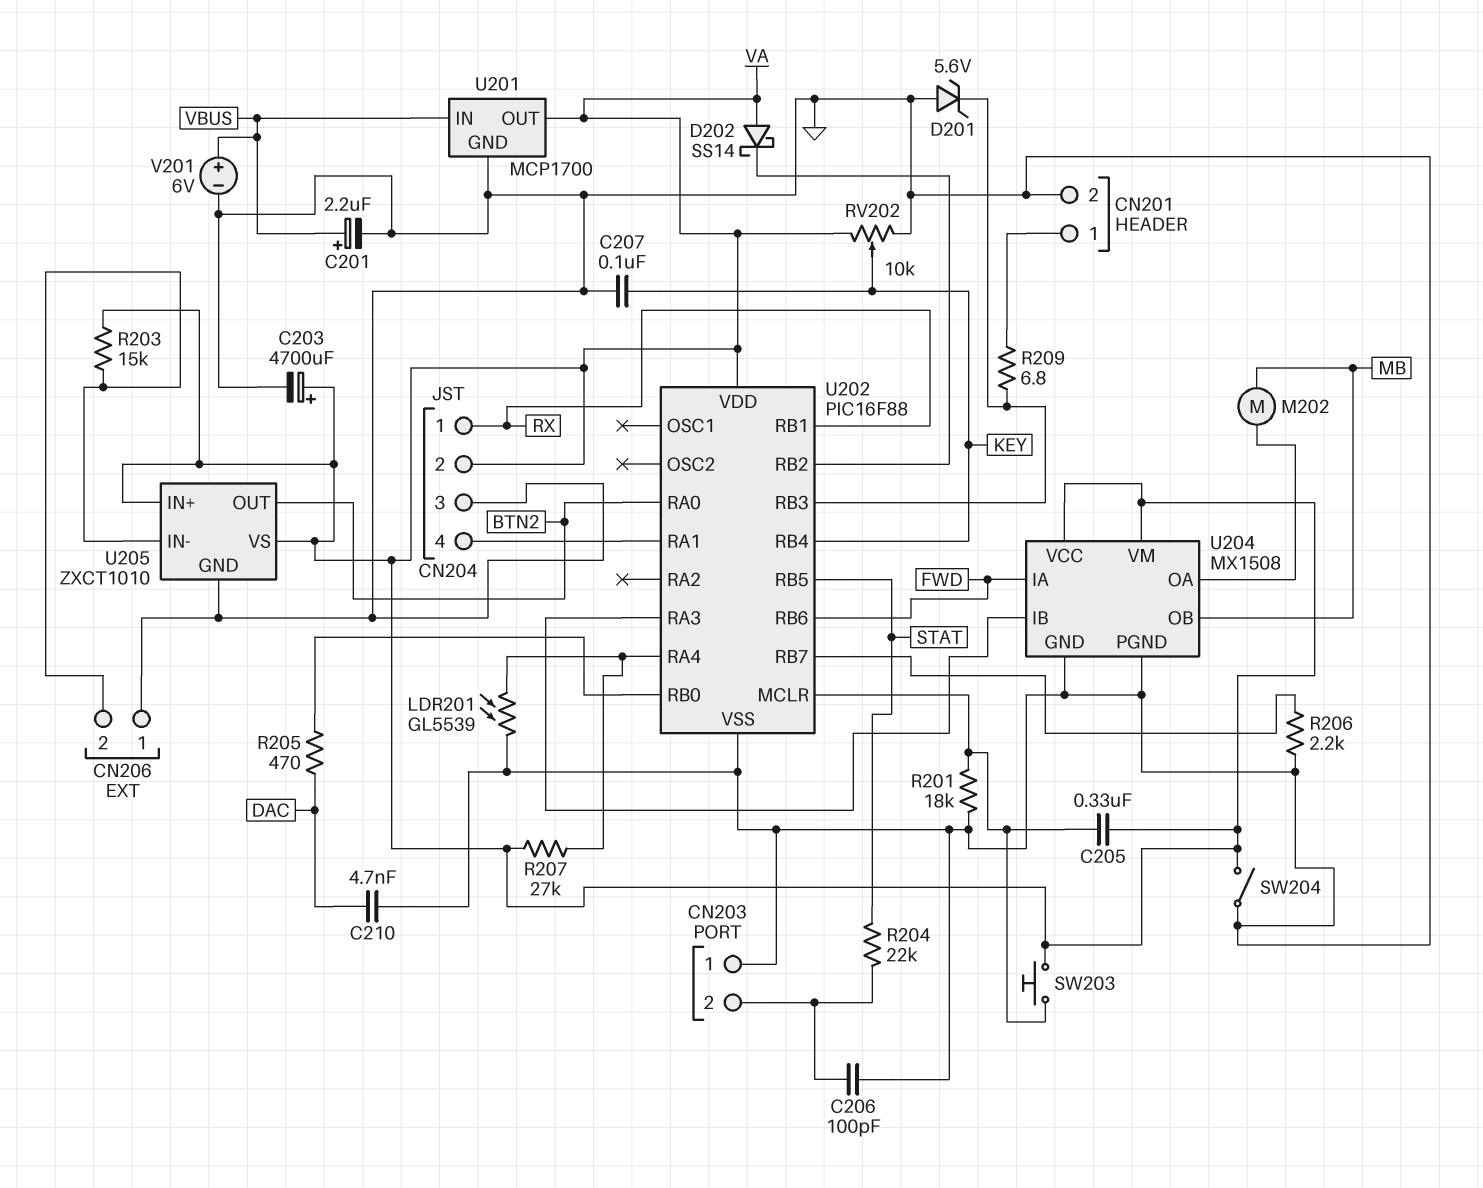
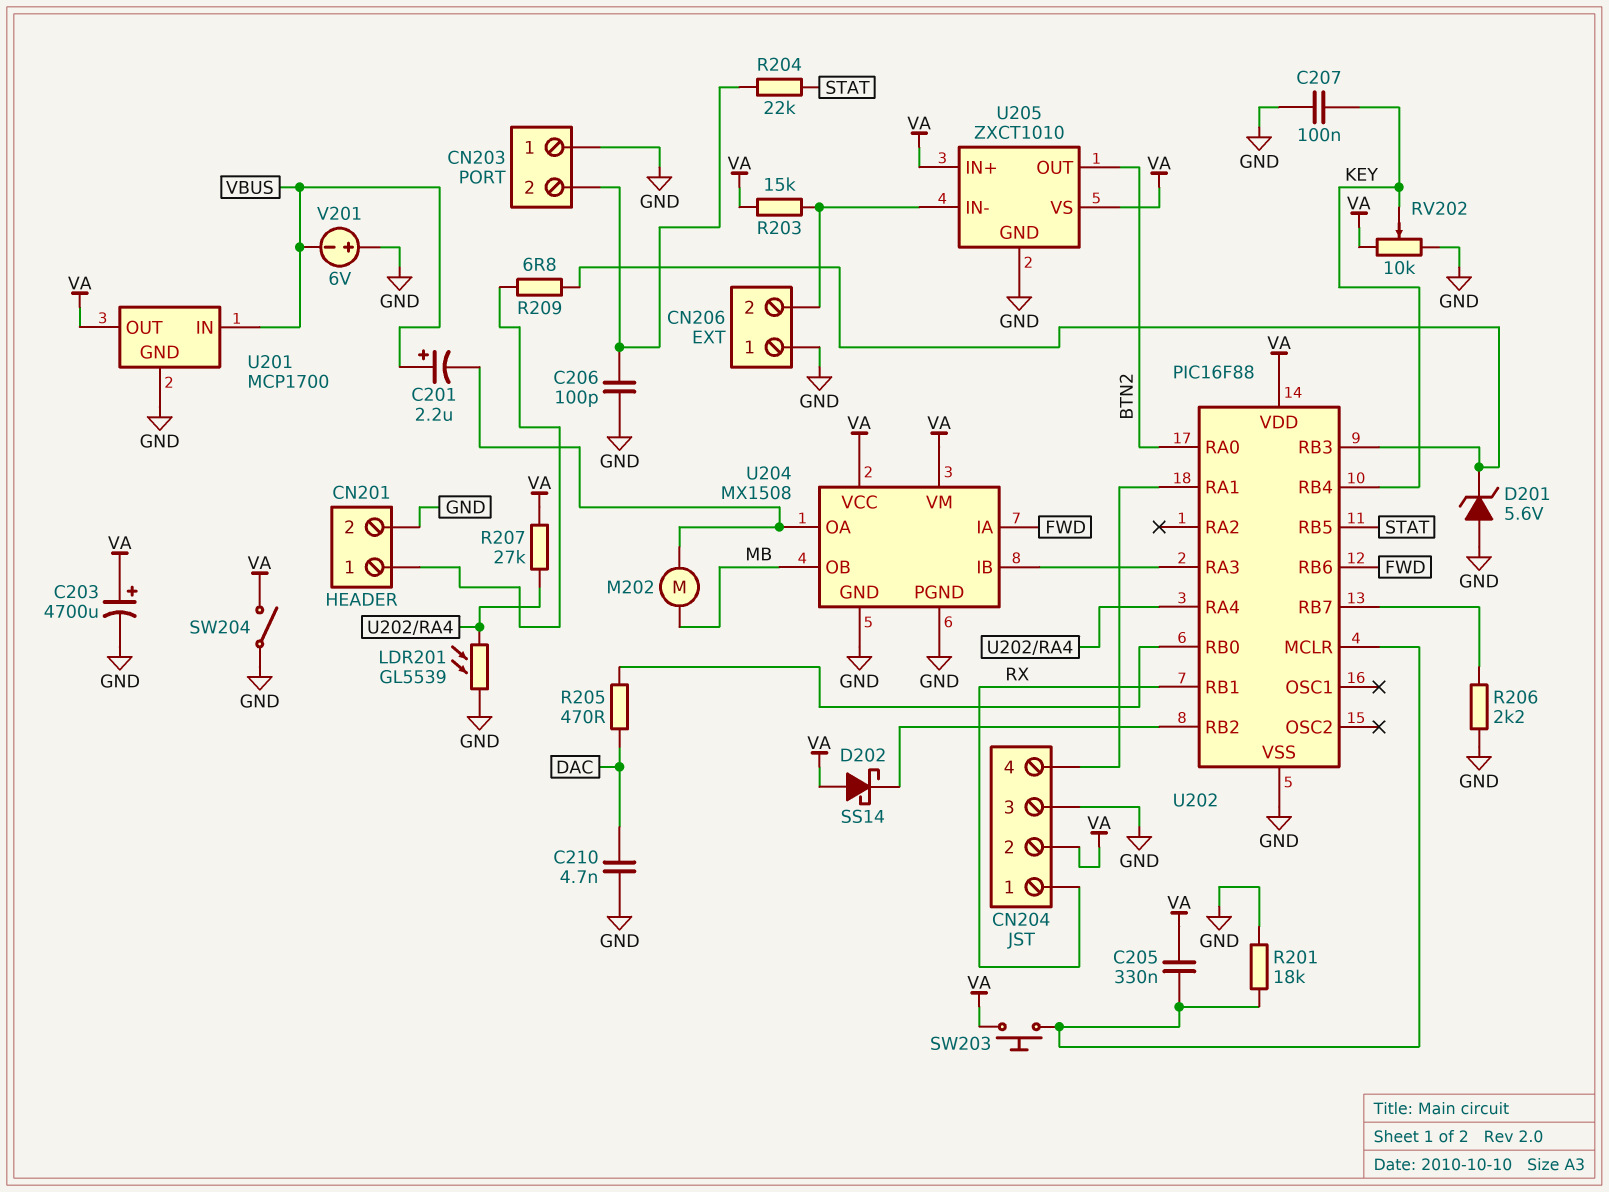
C201: 2.2uF (plus VBUS, minus GND) -> 2.2uF (plus VBUS, minus U204/OA)
V201: 6V (plus VBUS, minus GND) -> 6V (plus GND, minus VBUS)

